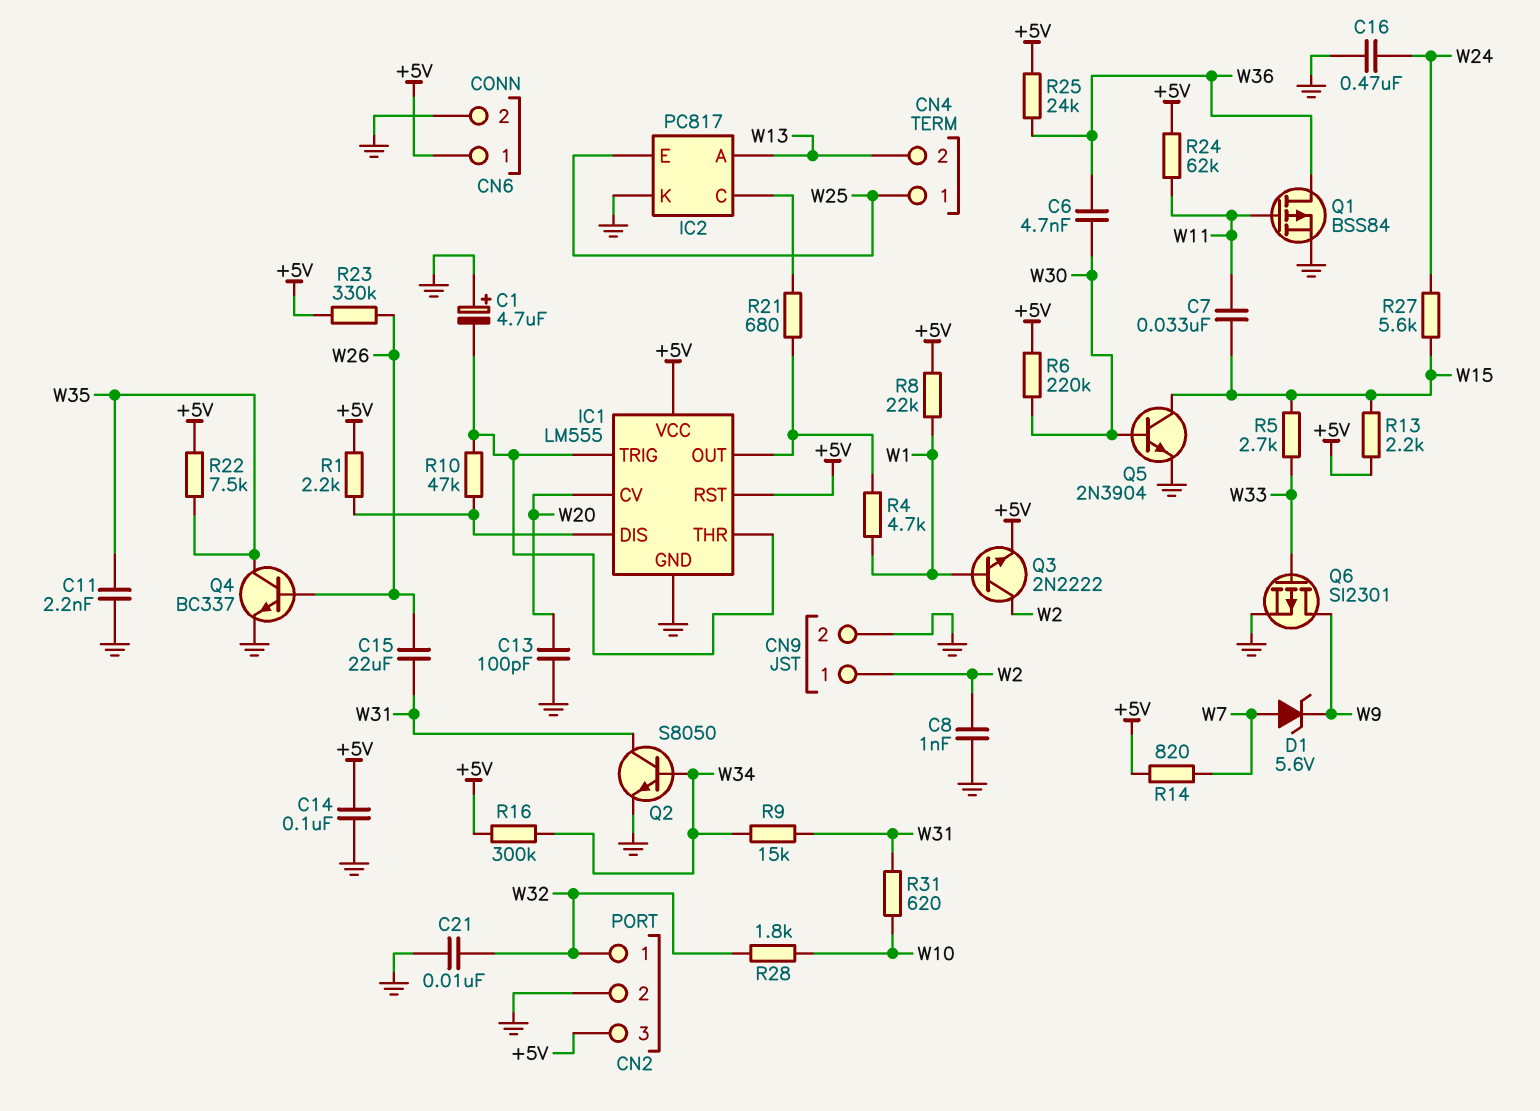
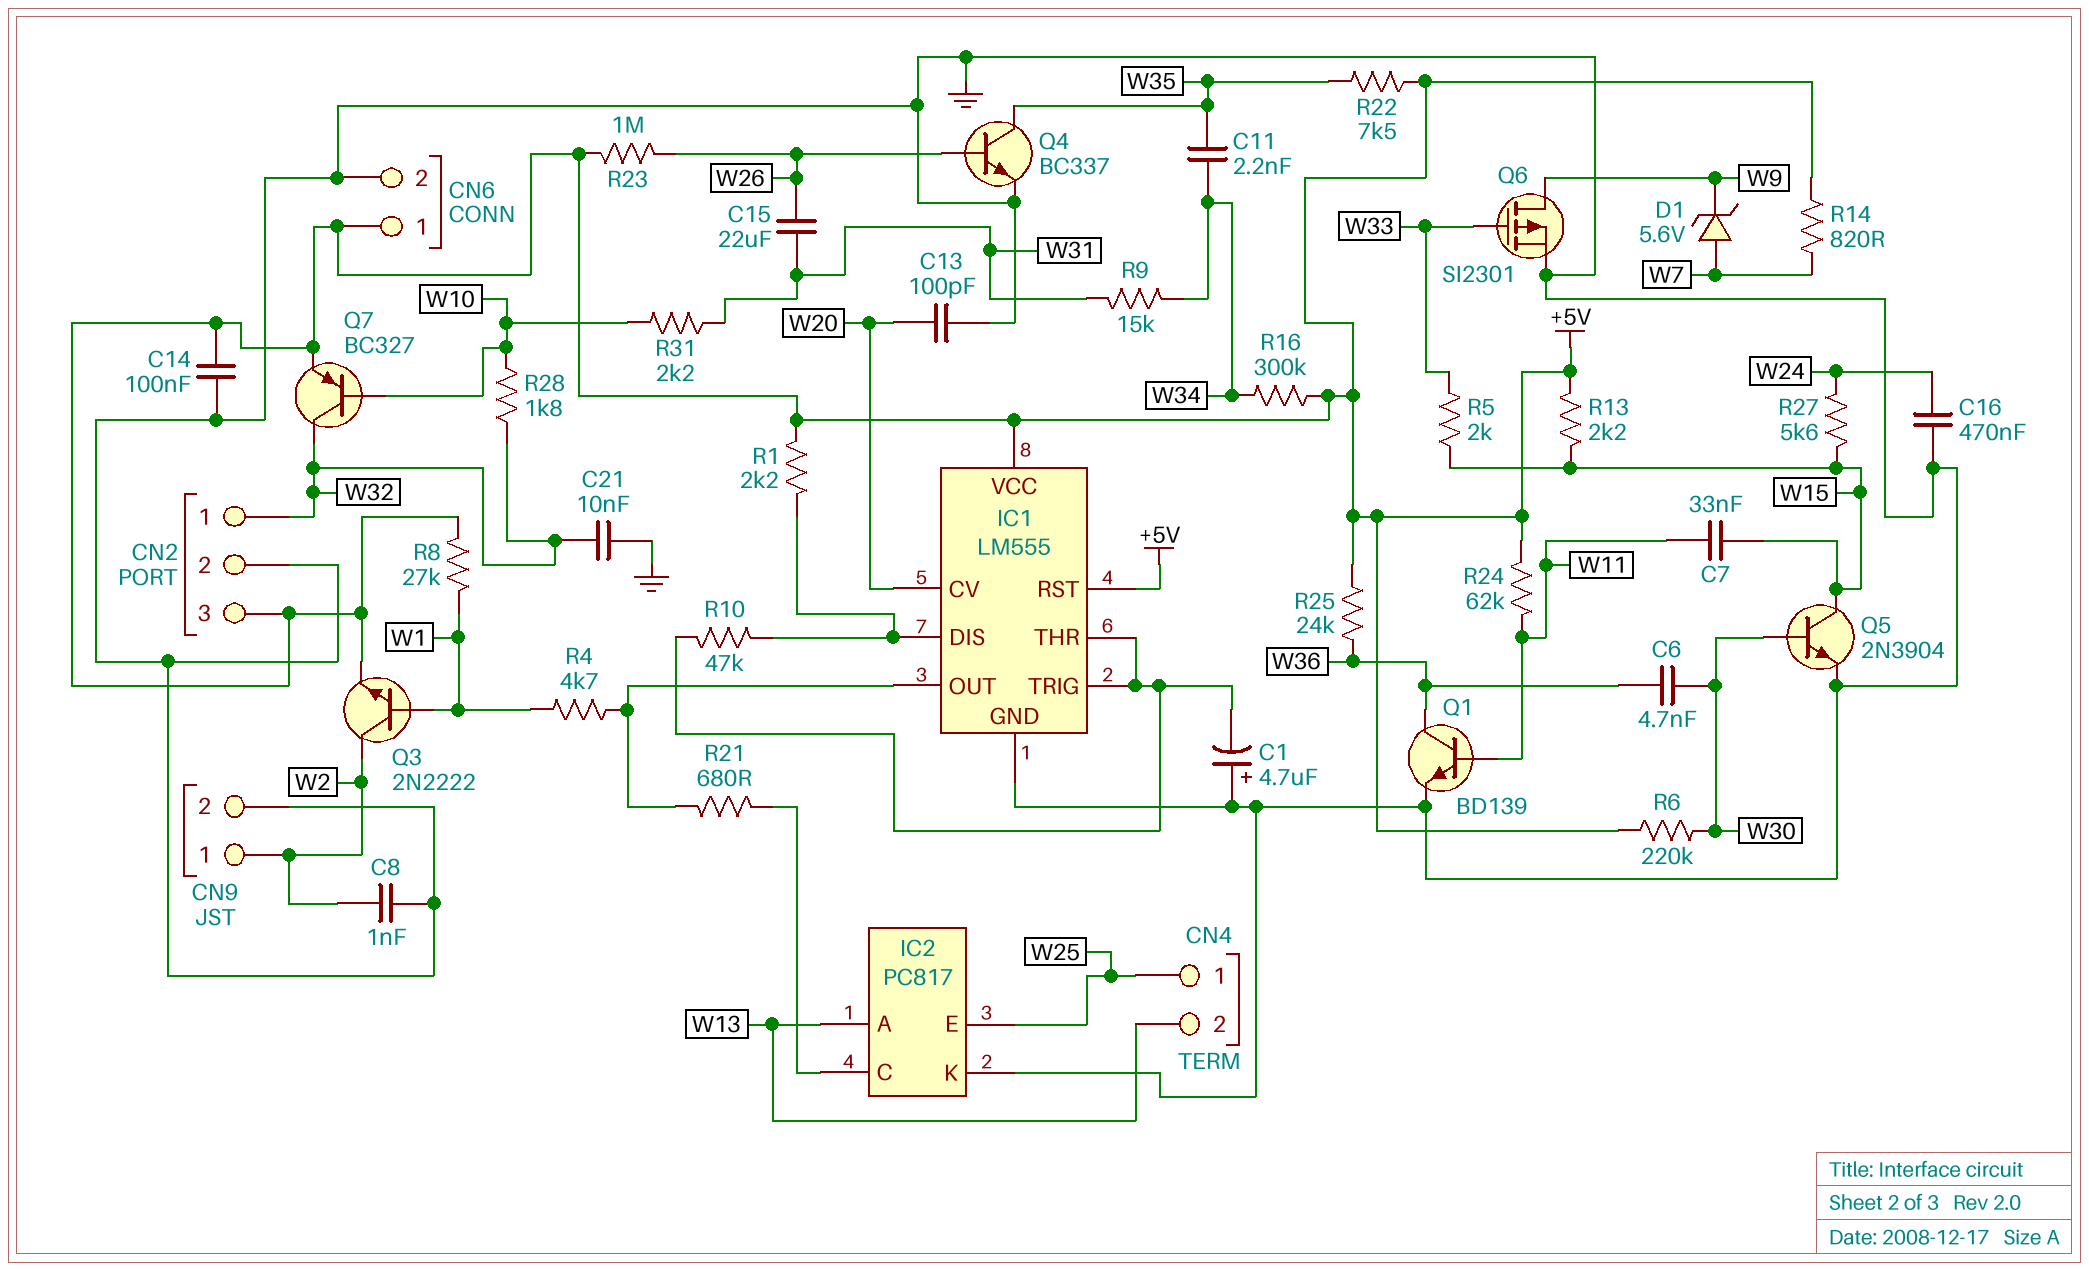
C11: 2.2nF (GND, W35) -> 2.2nF (W34, W35)
Q1: PMOS BSS84 (G W11, D W36, S GND) -> NPN BD139 (B W11, C W36, E GND)
Q2: NPN S8050 (B W34, C W31, E GND) -> none
Q7: none -> PNP BC327 (B W10, C W32, E +5V)
R5: 2.7k (W15, W33) -> 2k (W15, W33)
R8: 22k (+5V, W1) -> 27k (+5V, W1)
R23: 330k (+5V, W26) -> 1M (+5V, W26)
R31: 620 (W10, W31) -> 2.2k (W10, W31)

